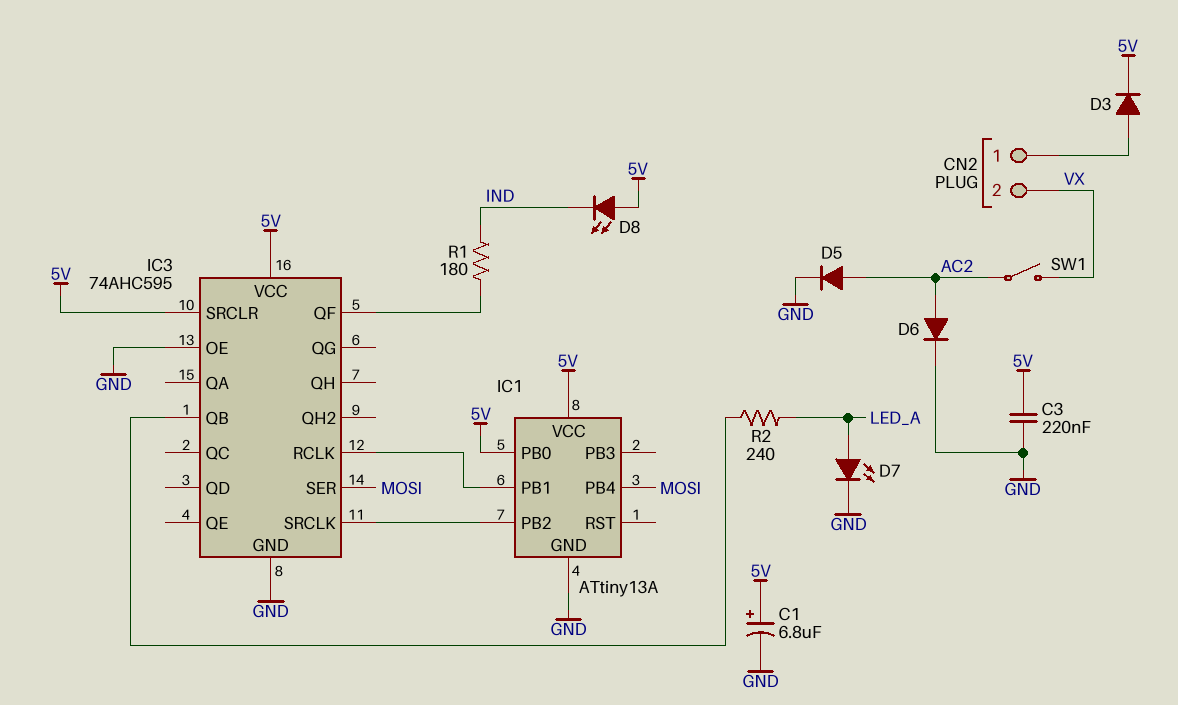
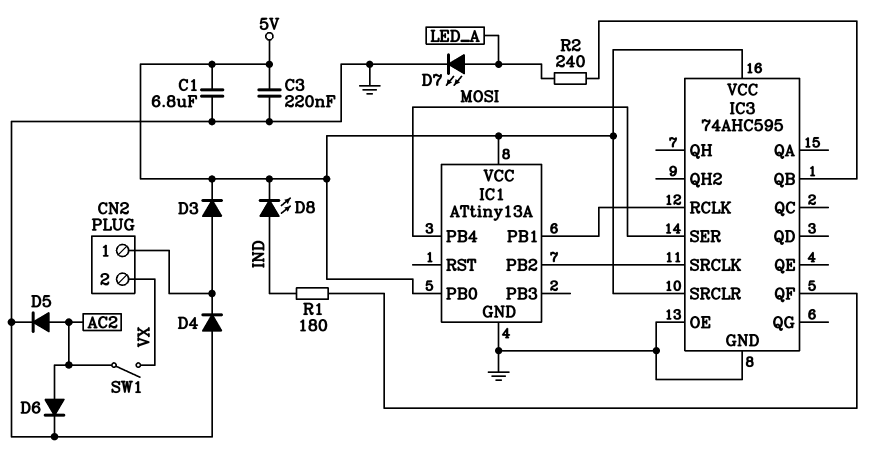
C1: 6.8uF (plus 5V, minus GND) -> 6.8uF (5V, GND)
D4: none -> diode (A GND, K CN2/1)
D8: LED (A 5V, K IND) -> LED (A IND, K 5V)

